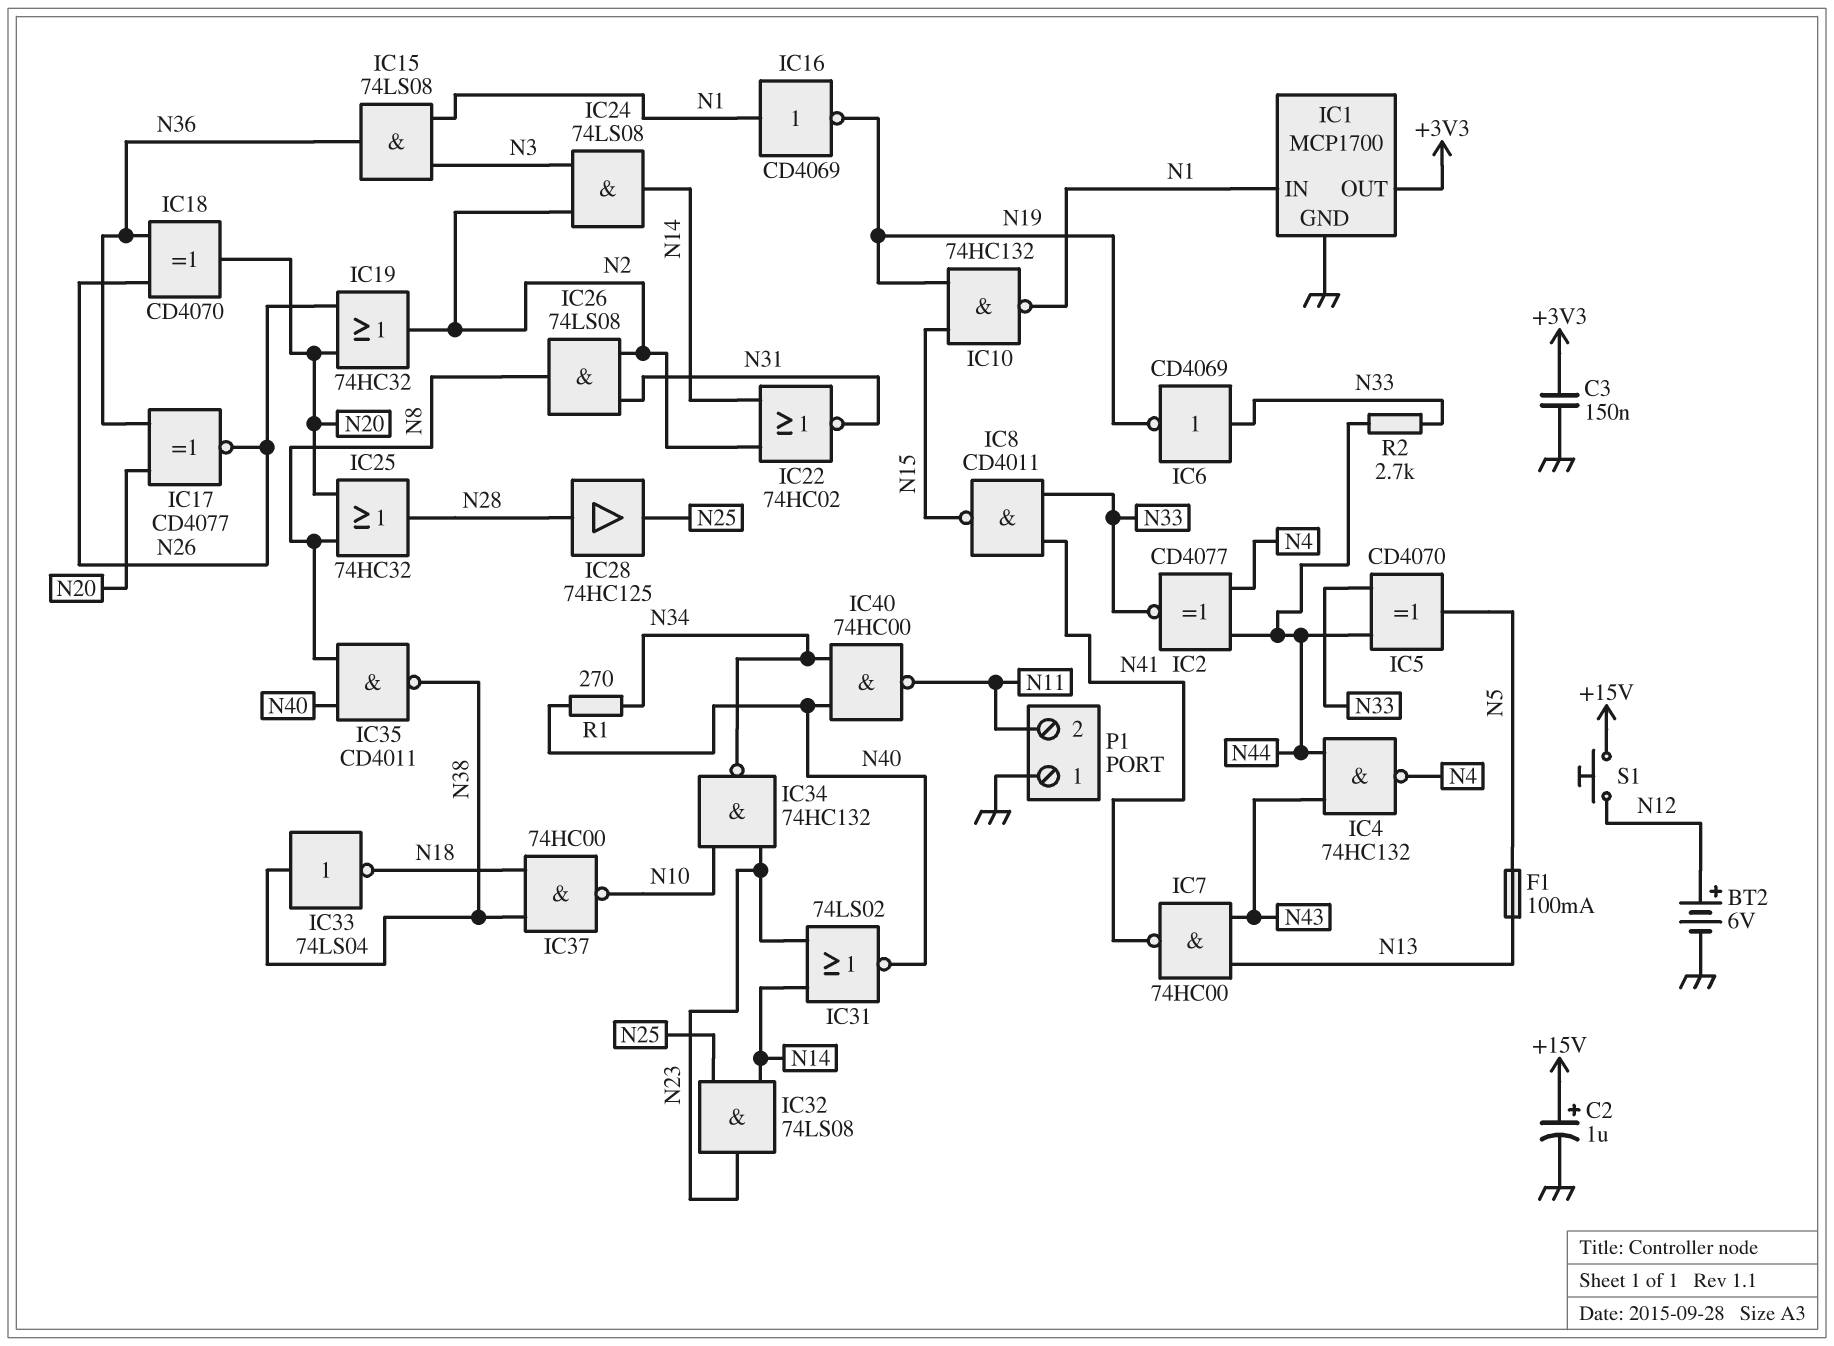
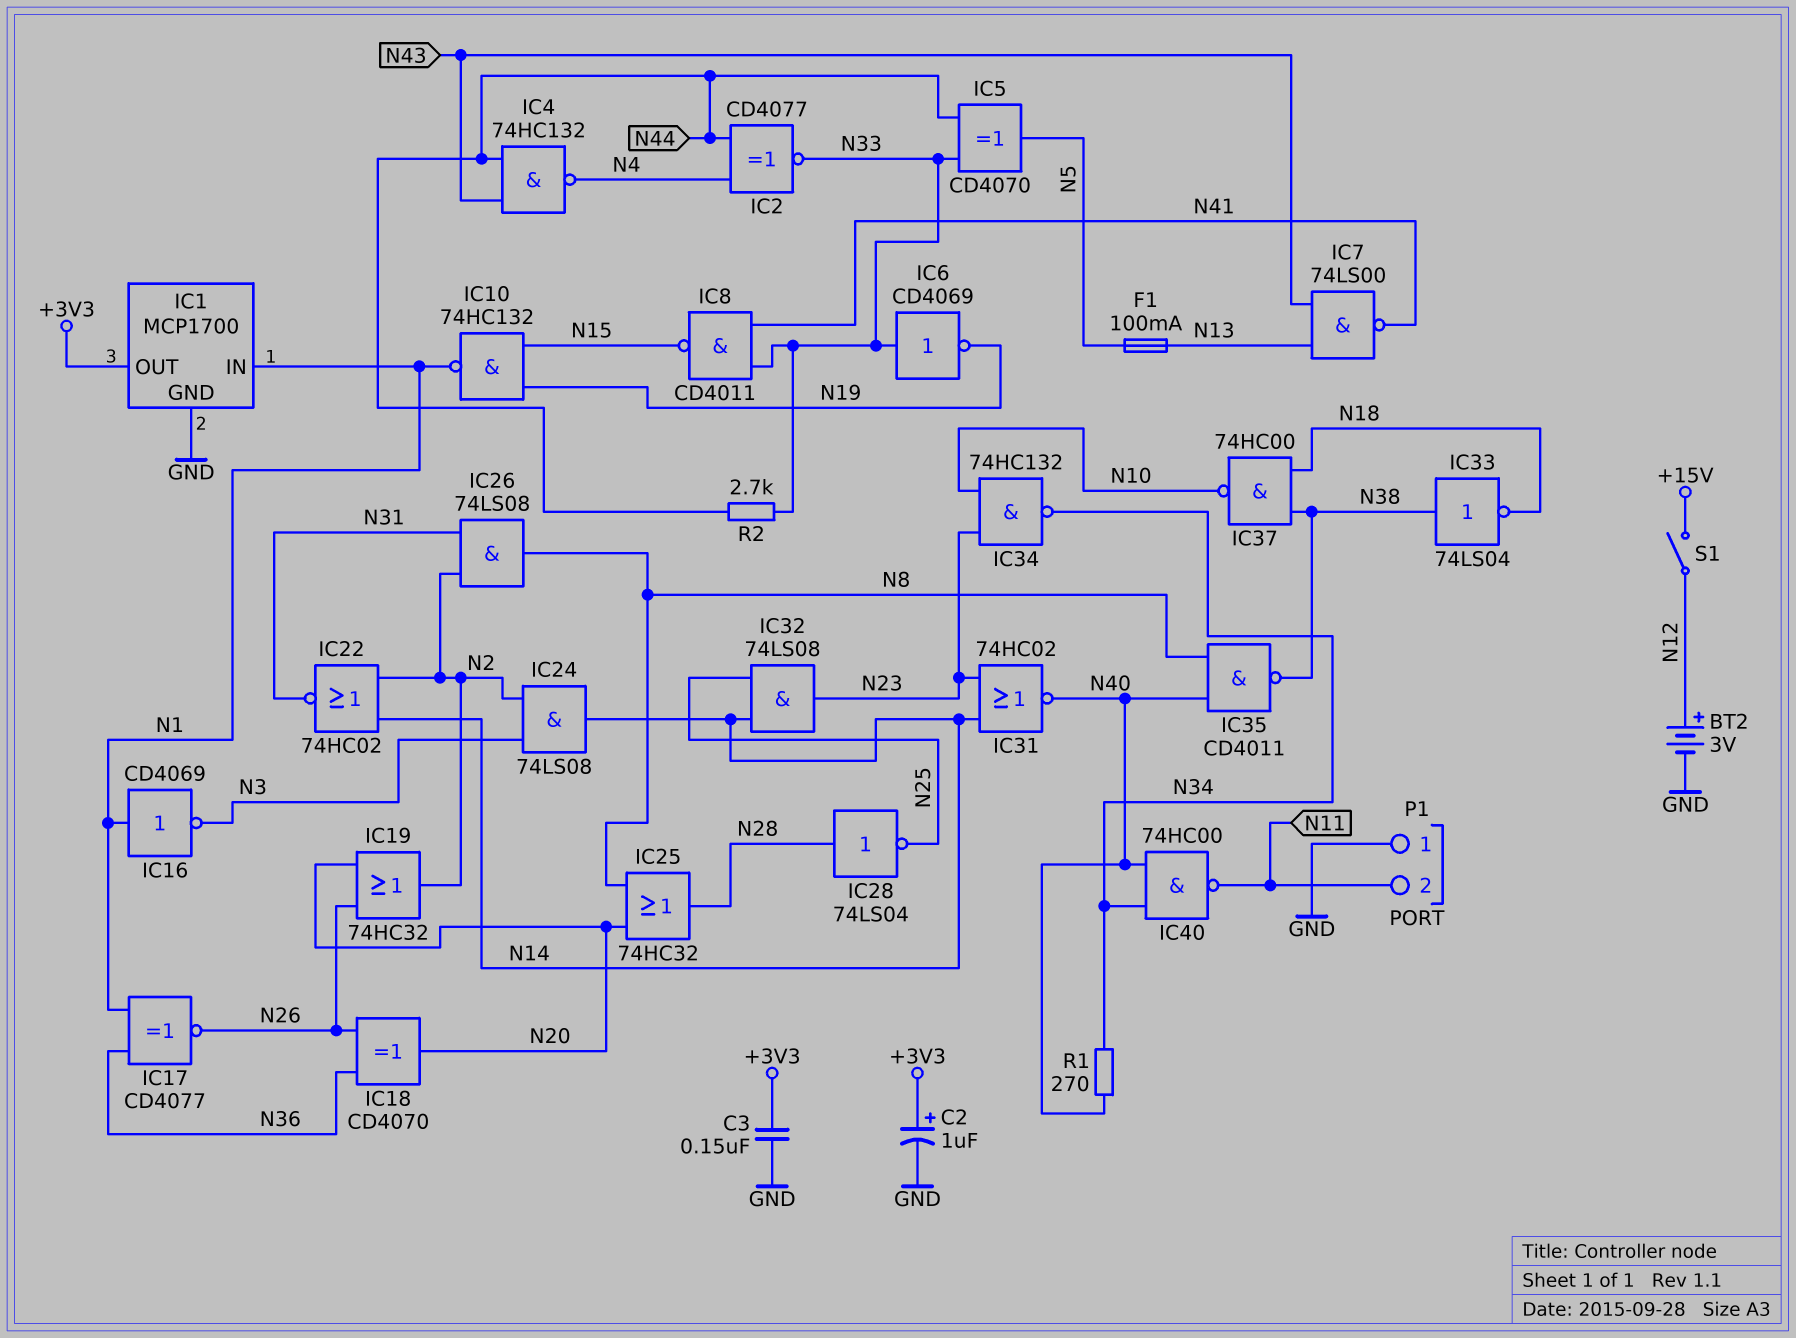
BT2: 6V (plus N12, minus GND) -> 3V (plus N12, minus GND)
C2: 1uF (plus +15V, minus GND) -> 1uF (plus +3V3, minus GND)
IC7: NAND 74HC00 (in N13, in N43, out N41) -> NAND 74LS00 (in N13, in N43, out N41)
IC15: AND 74LS08 (in N1, in N3, out N36) -> none
IC16: NOT CD4069 (in N1, out N19) -> NOT CD4069 (in N1, out N3)
IC17: XNOR CD4077 (in N20, in N36, out N26) -> XNOR CD4077 (in N1, in N36, out N26)
IC28: buffer 74HC125 (in N28, out N25) -> NOT 74LS04 (in N28, out N25)
IC31: NOR 74LS02 (in N14, in N23, out N40) -> NOR 74HC02 (in N14, in N23, out N40)
S1: button (+15V, N12) -> switch (+15V, N12)

